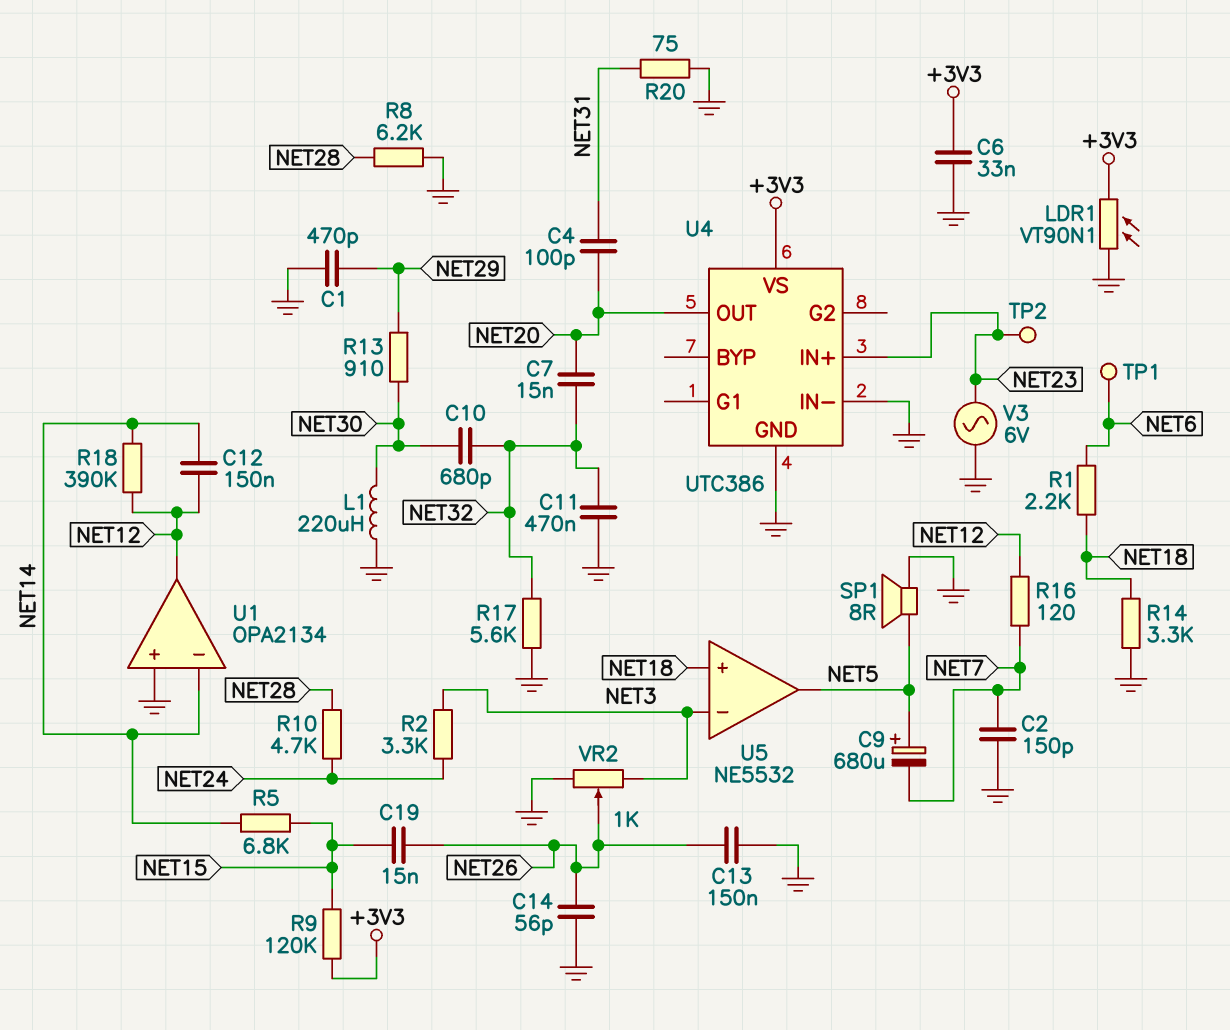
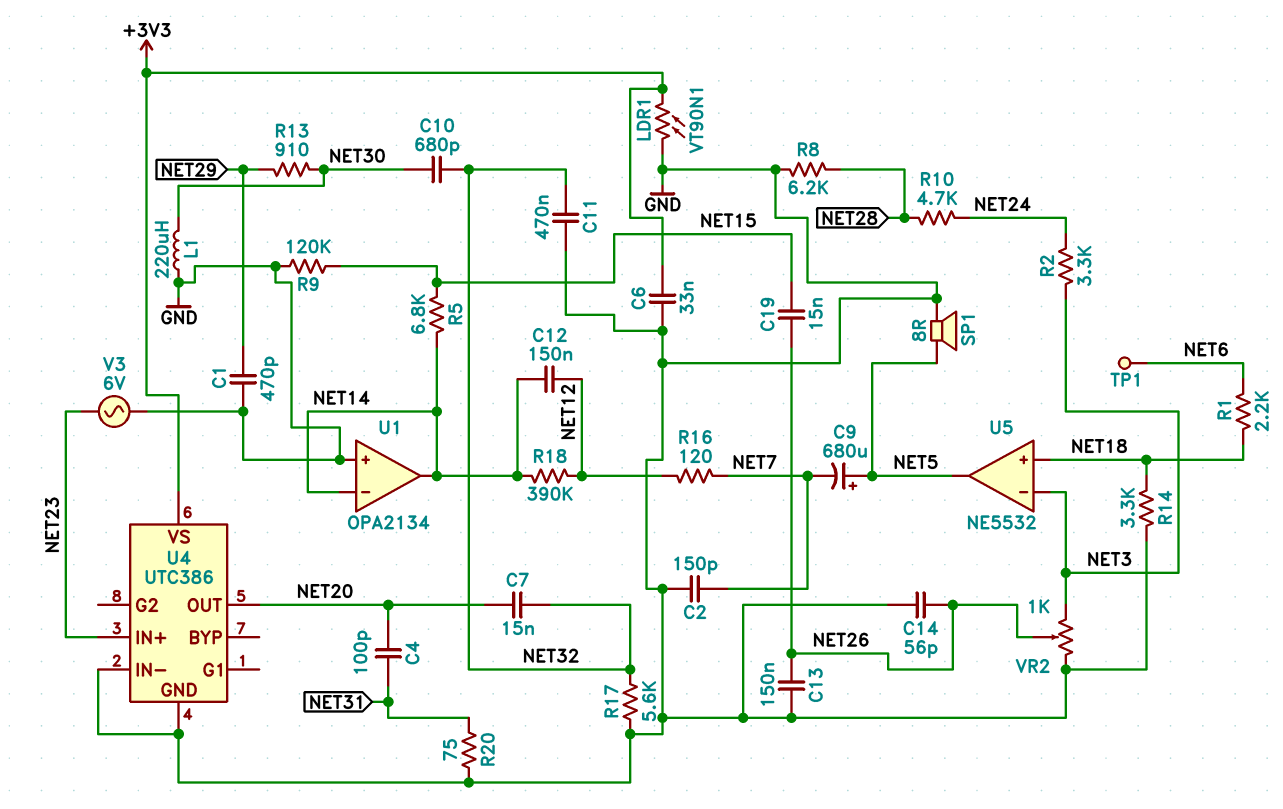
R9: 120k (+3V3, NET15) -> 120k (GND, NET15)
TP2: test point (NET23) -> none
U1 pin out: NET12 -> NET14

